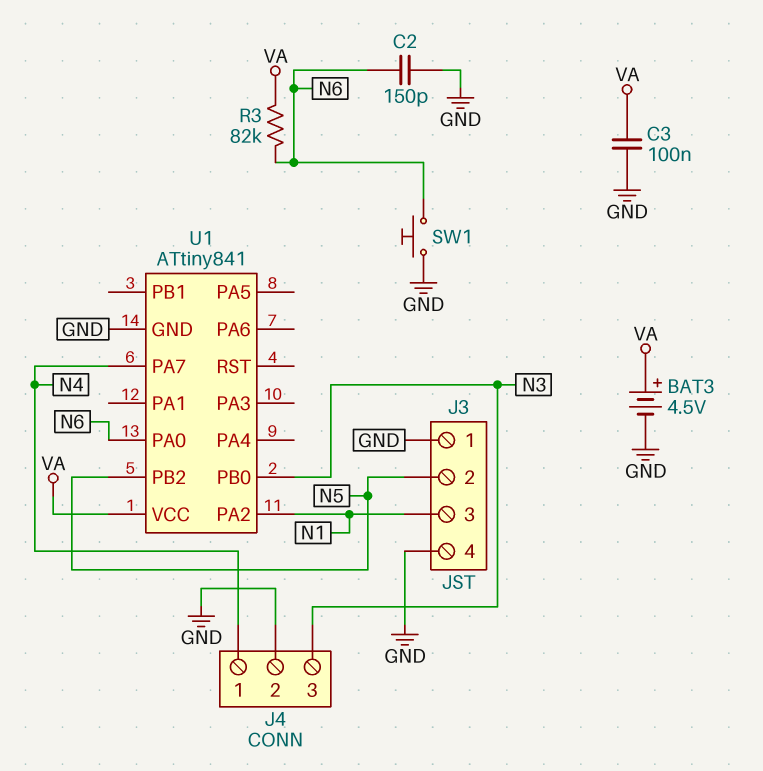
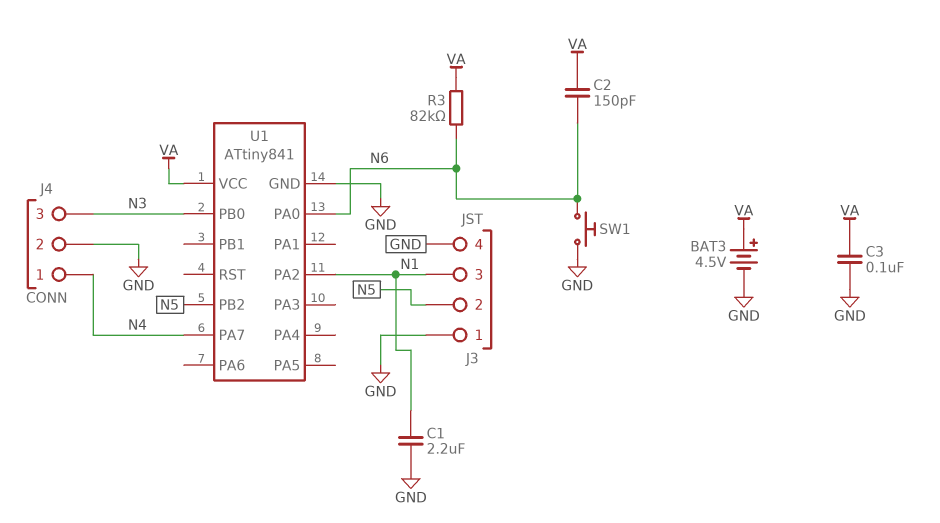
C1: none -> 2.2uF (GND, N1)
C2: 150pF (GND, N6) -> 150pF (N6, VA)

